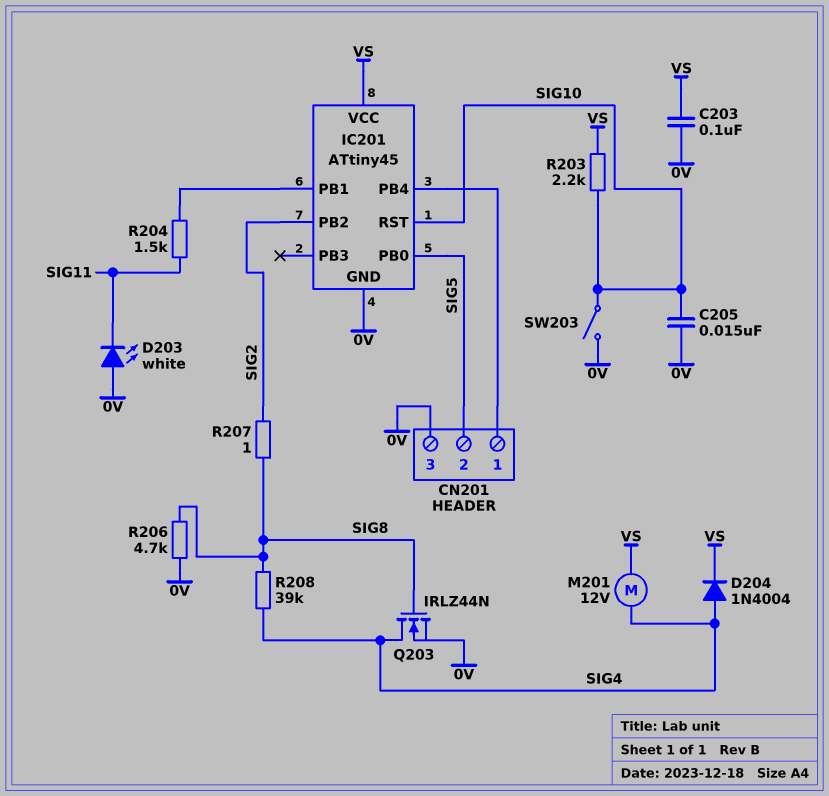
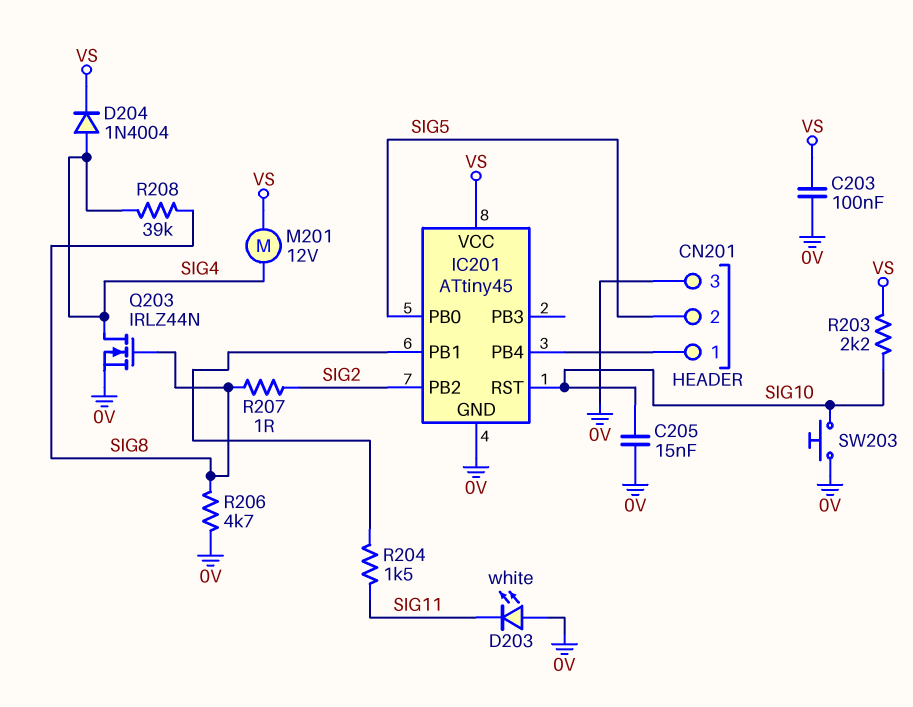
SW203: switch (0V, SIG10) -> button (0V, SIG10)

